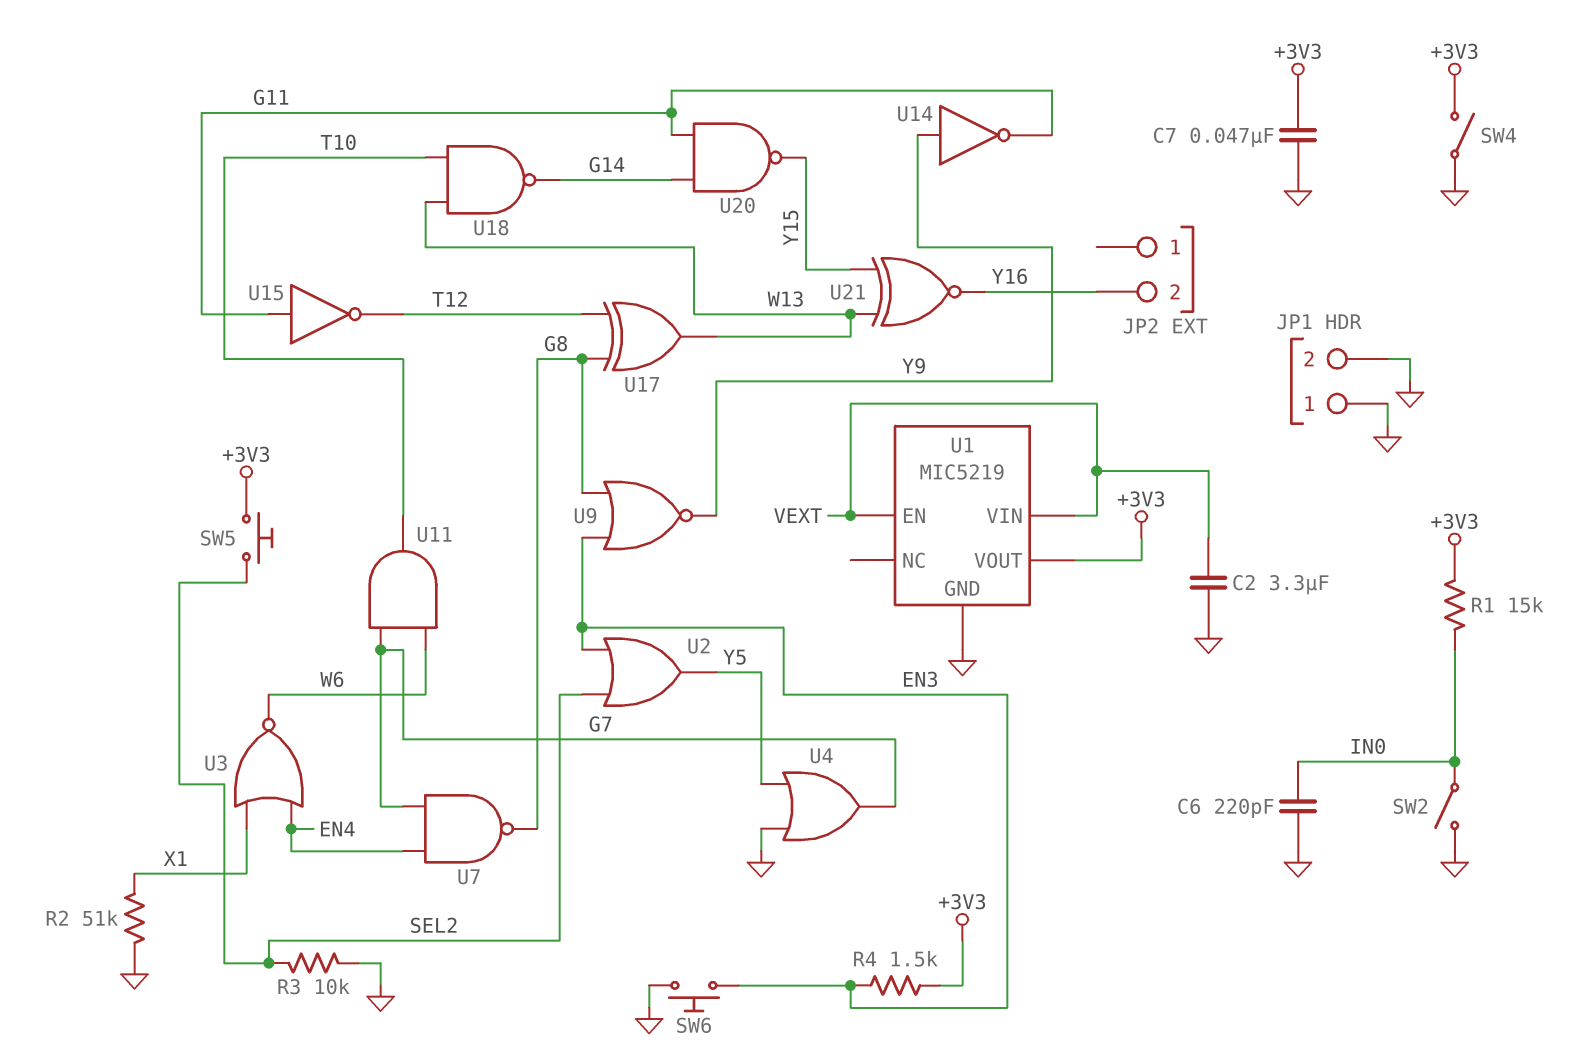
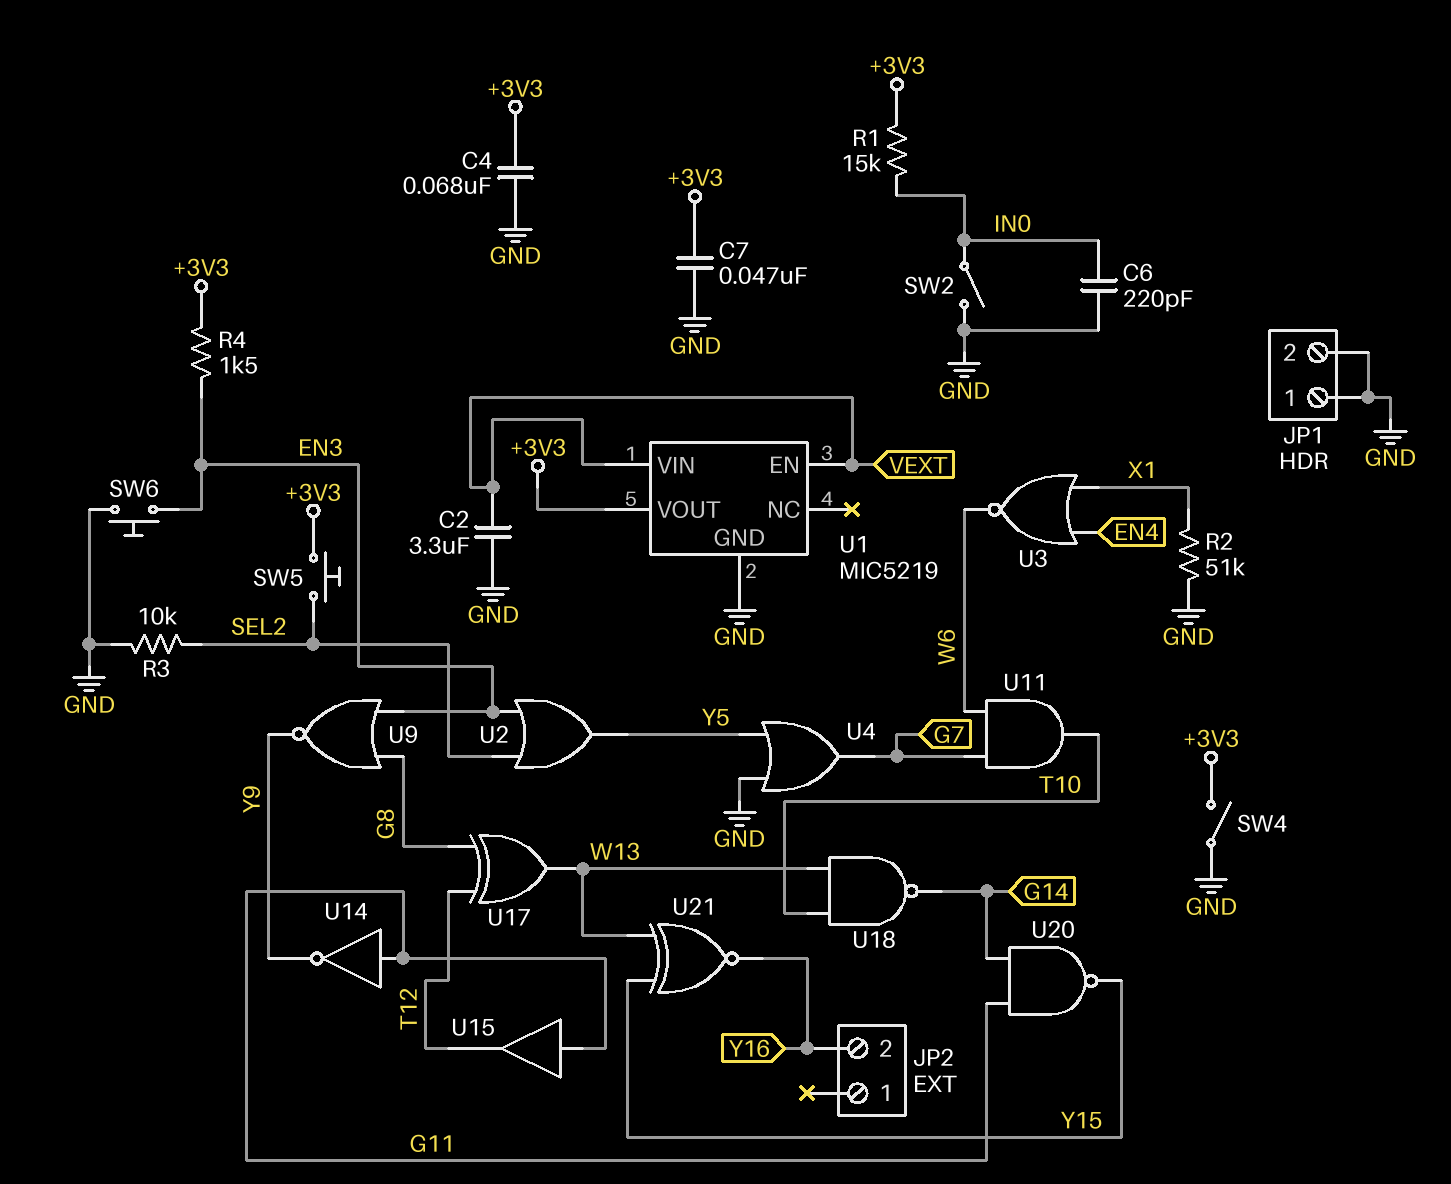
C4: none -> 68nF (+3V3, GND)
U7: NAND (in EN4, in G7, out G8) -> none
U14: NOT (in Y9, out G11) -> NOT (in G11, out Y9)
U15: NOT (in G11, out T12) -> buffer (in G11, out T12)

